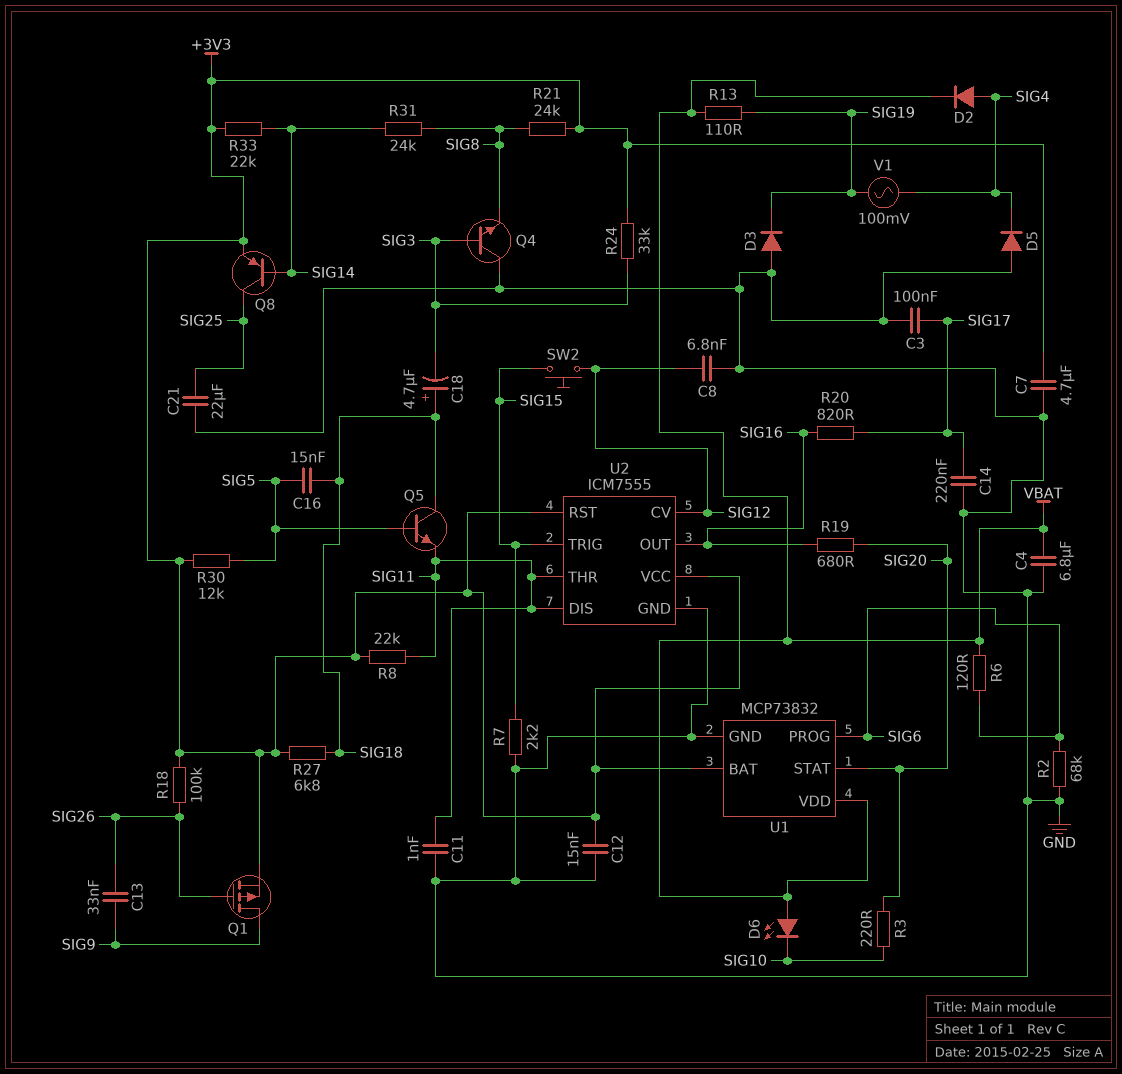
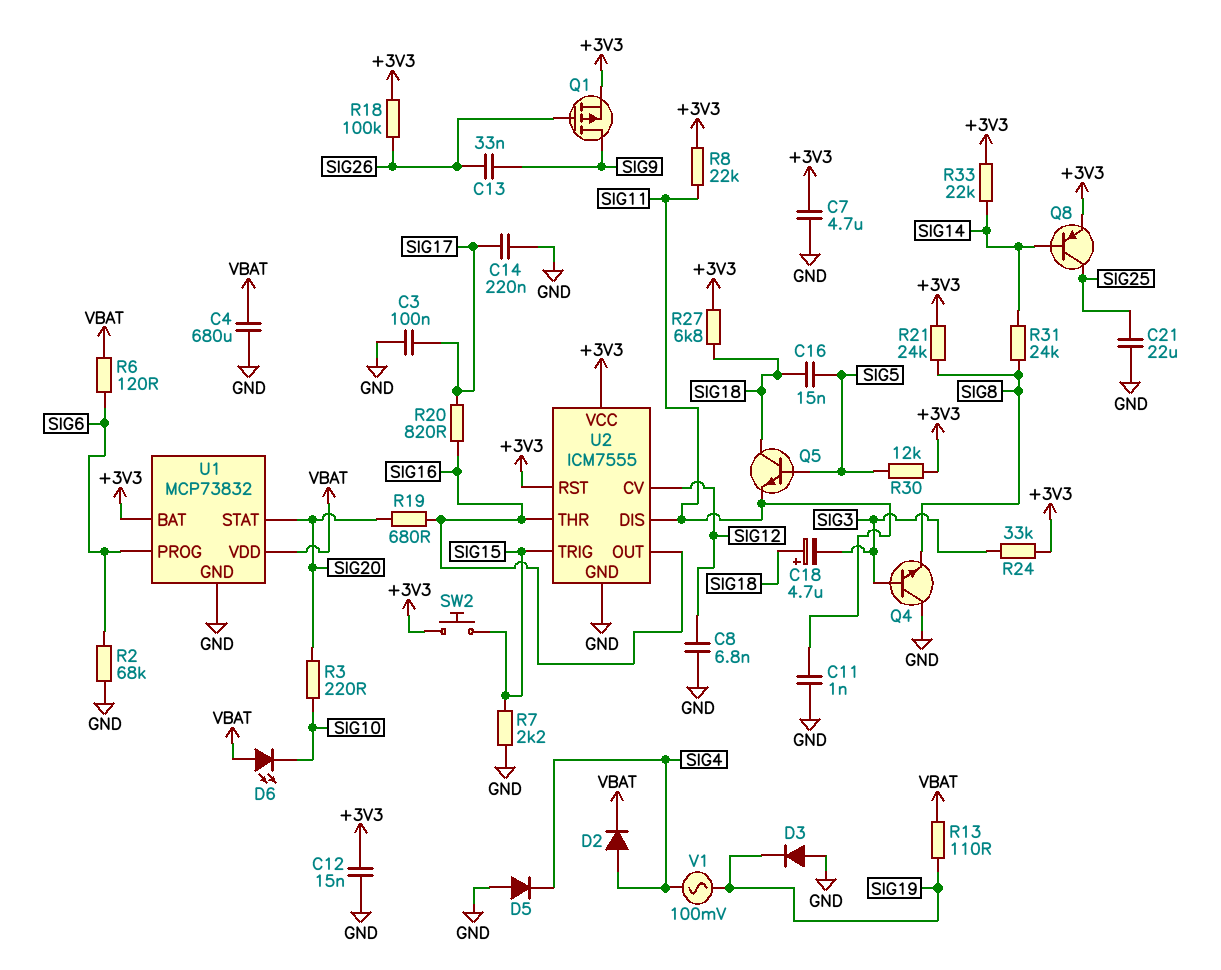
C4: 6.8uF (GND, VBAT) -> 680uF (GND, VBAT)
SW2: button (SIG12, SIG15) -> button (+3V3, SIG15)
U2 pin THR: SIG11 -> SIG16

